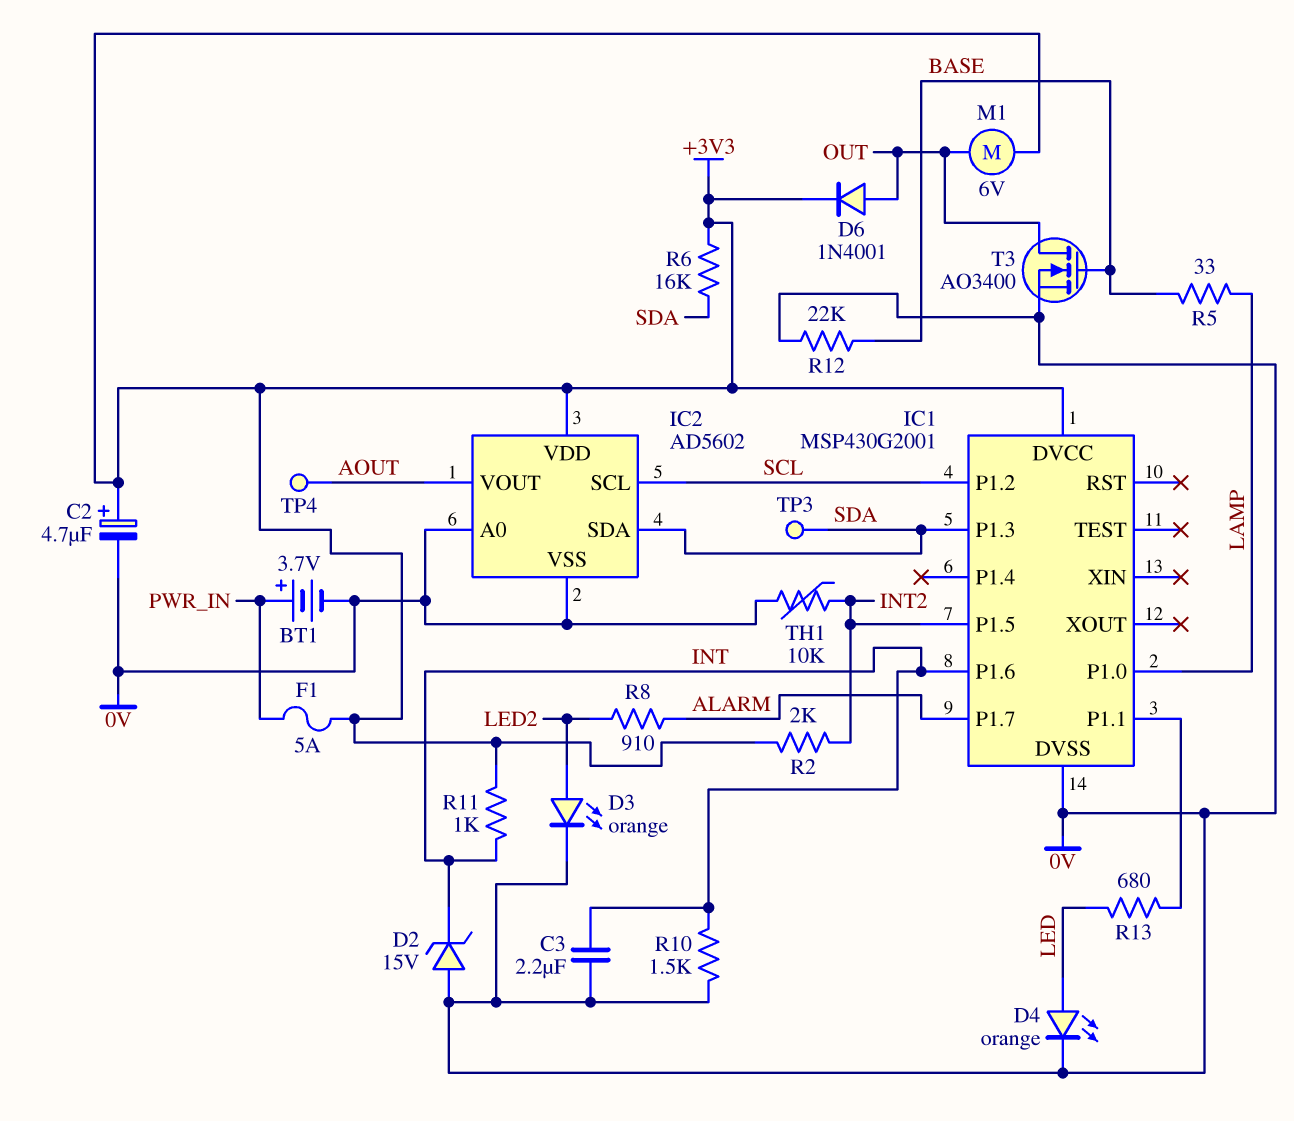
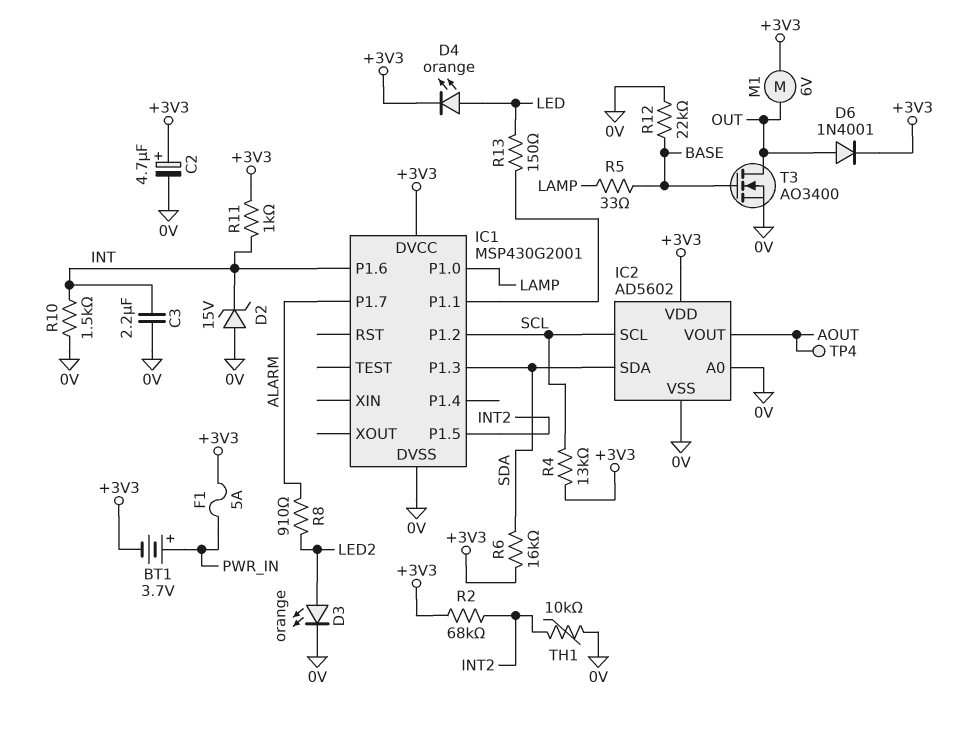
BT1: 3.7V (plus PWR_IN, minus 0V) -> 3.7V (plus PWR_IN, minus +3V3)
D4: LED orange (A LED, K 0V) -> LED orange (A LED, K +3V3)
R2: 2k (+3V3, INT2) -> 68k (+3V3, INT2)
R4: none -> 13k (+3V3, SCL)
R13: 680 (IC1/P1.1, LED) -> 150 (IC1/P1.1, LED)
TP3: test point (SDA) -> none

